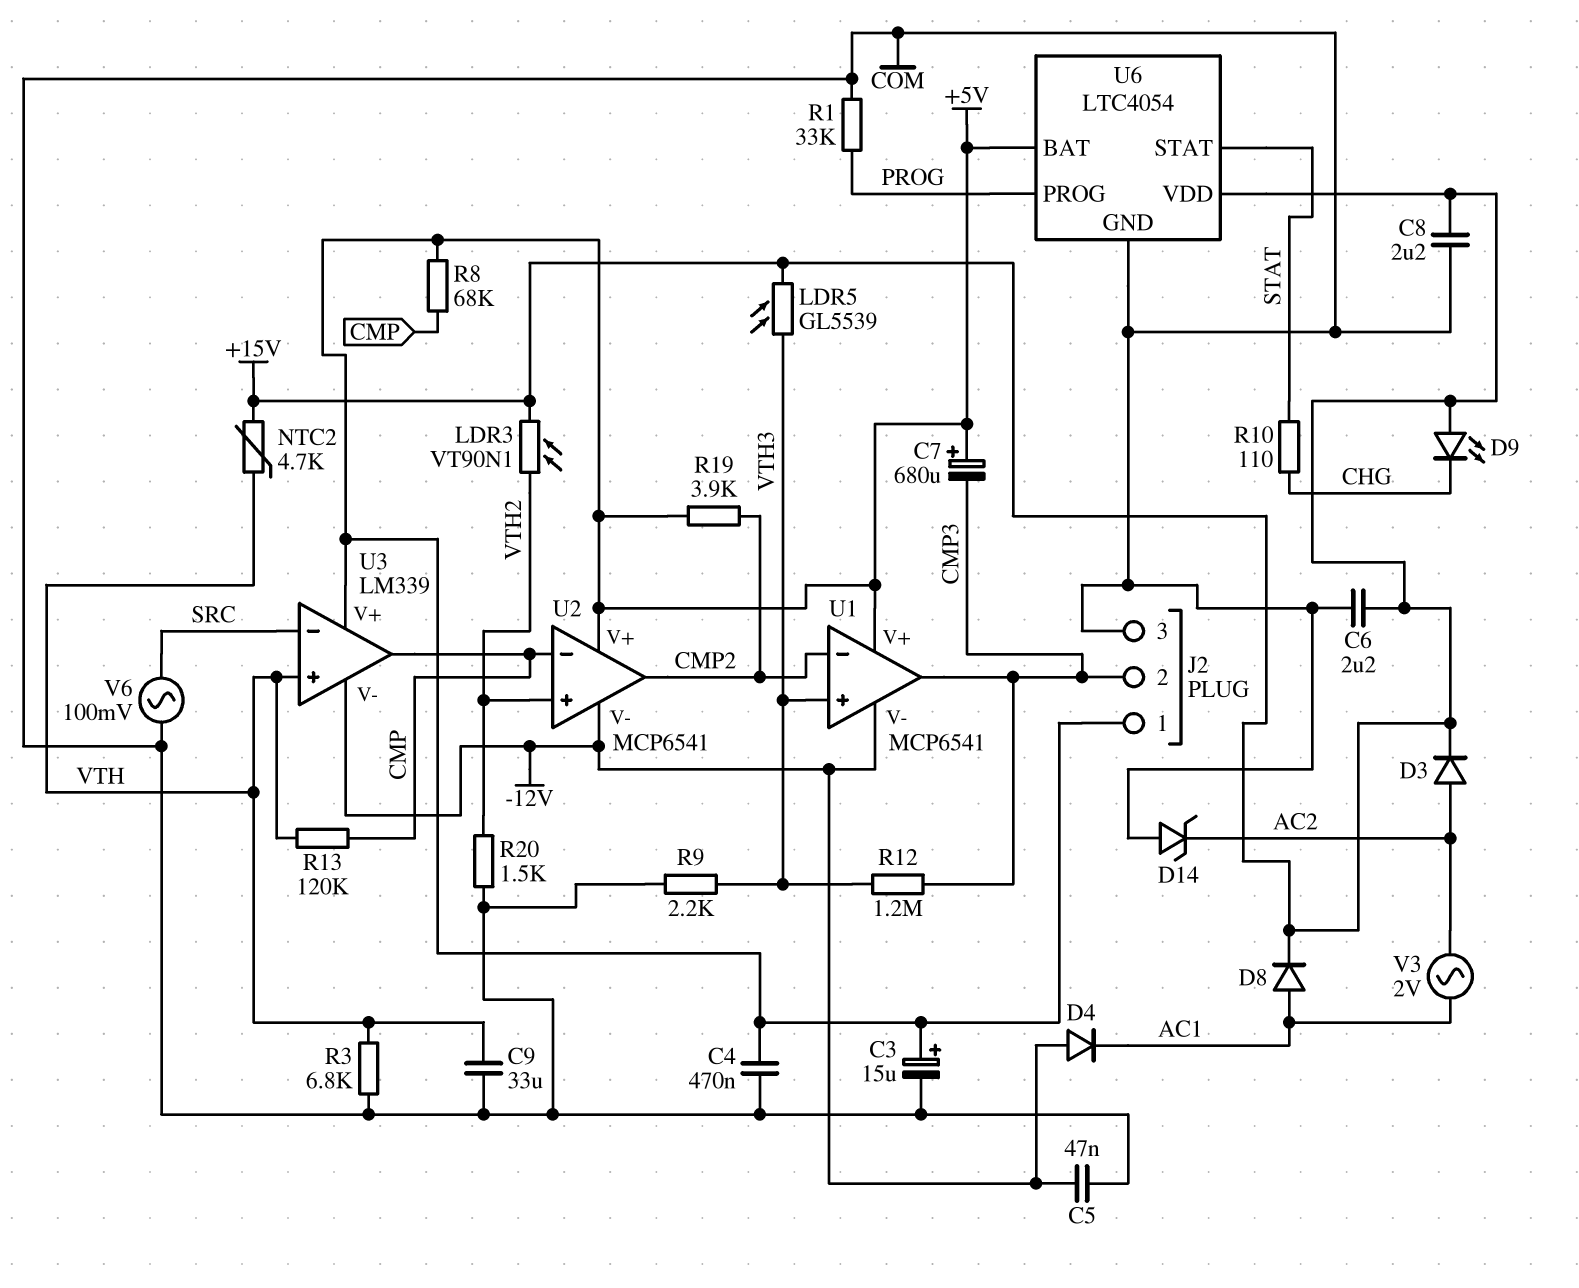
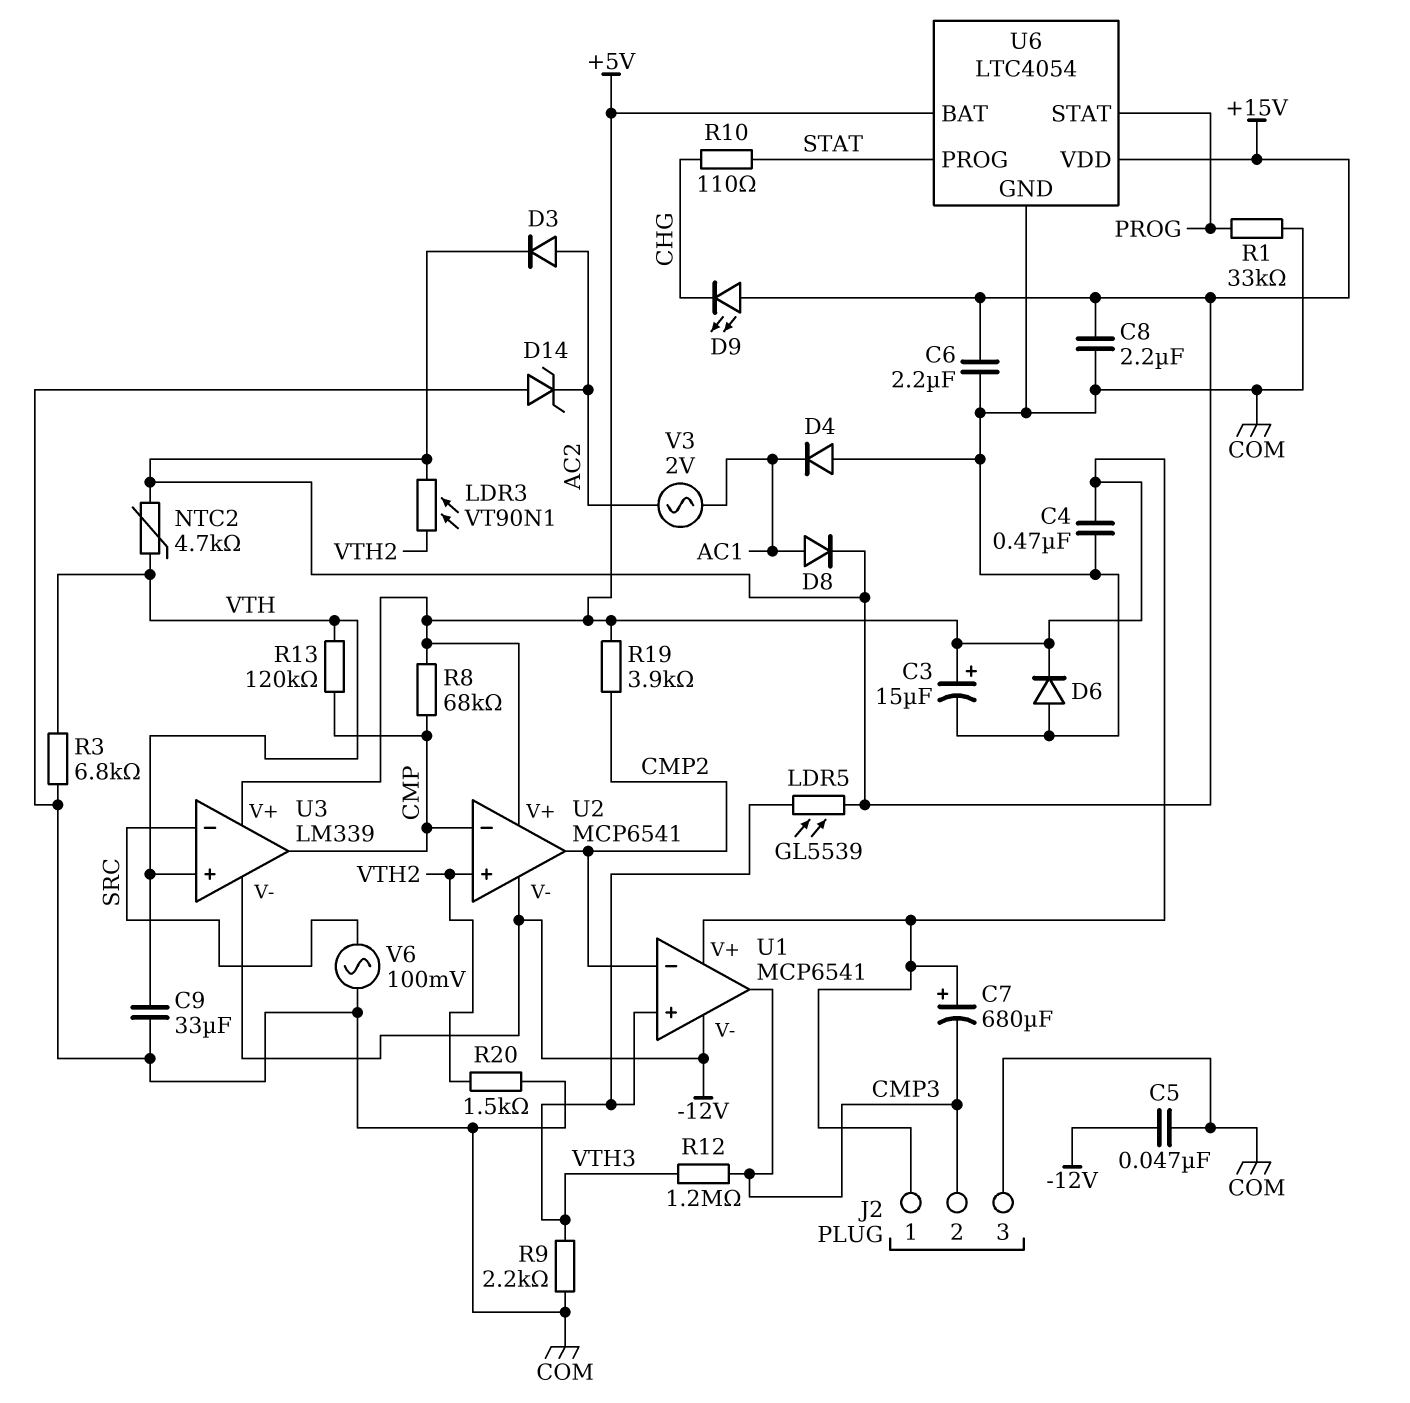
D4: diode (A -12V, K AC1) -> diode (A COM, K AC1)
D6: none -> diode (A COM, K +5V)
U6 pin PROG: PROG -> STAT
U6 pin STAT: STAT -> PROG

